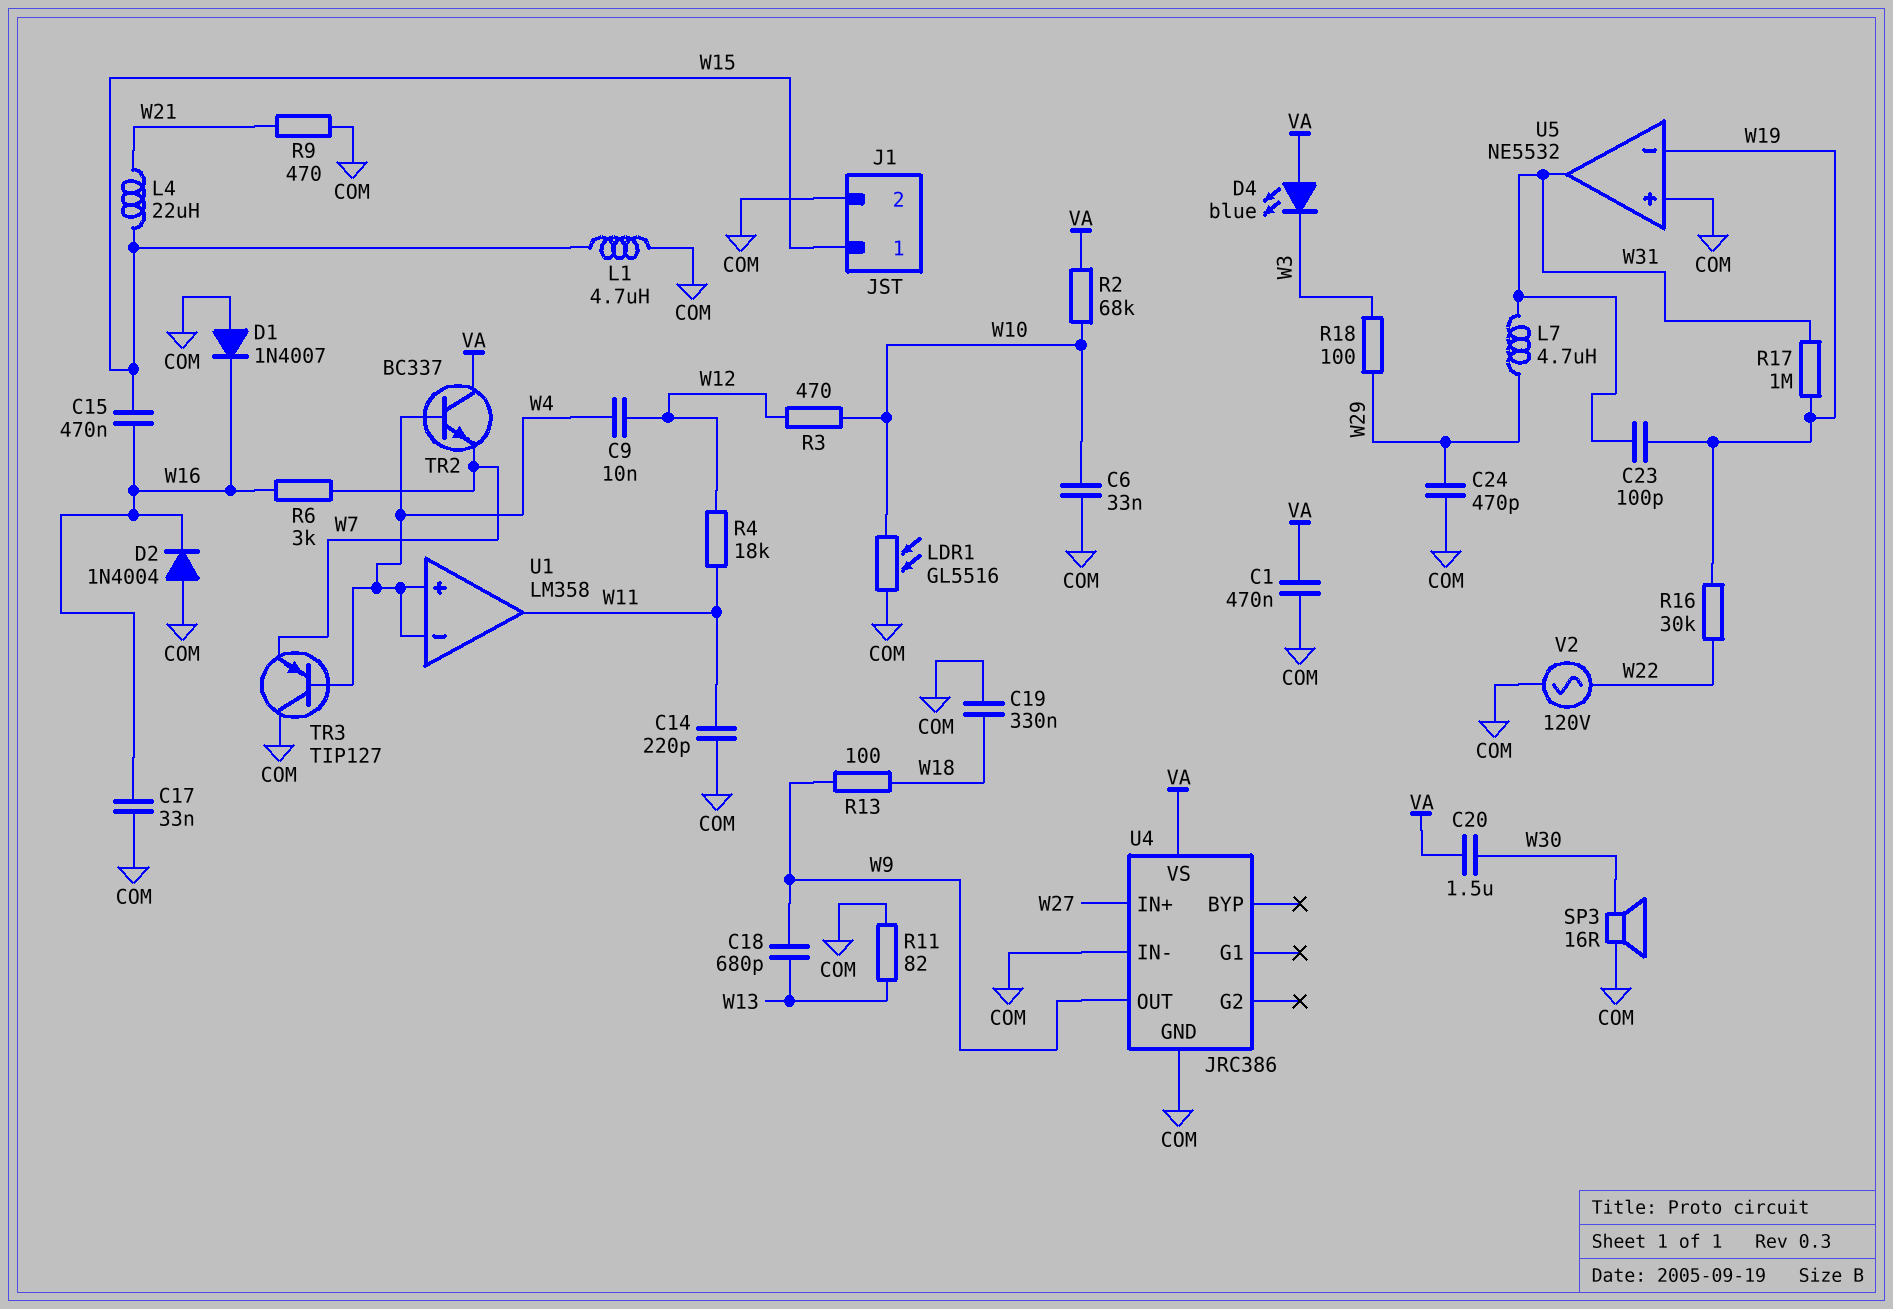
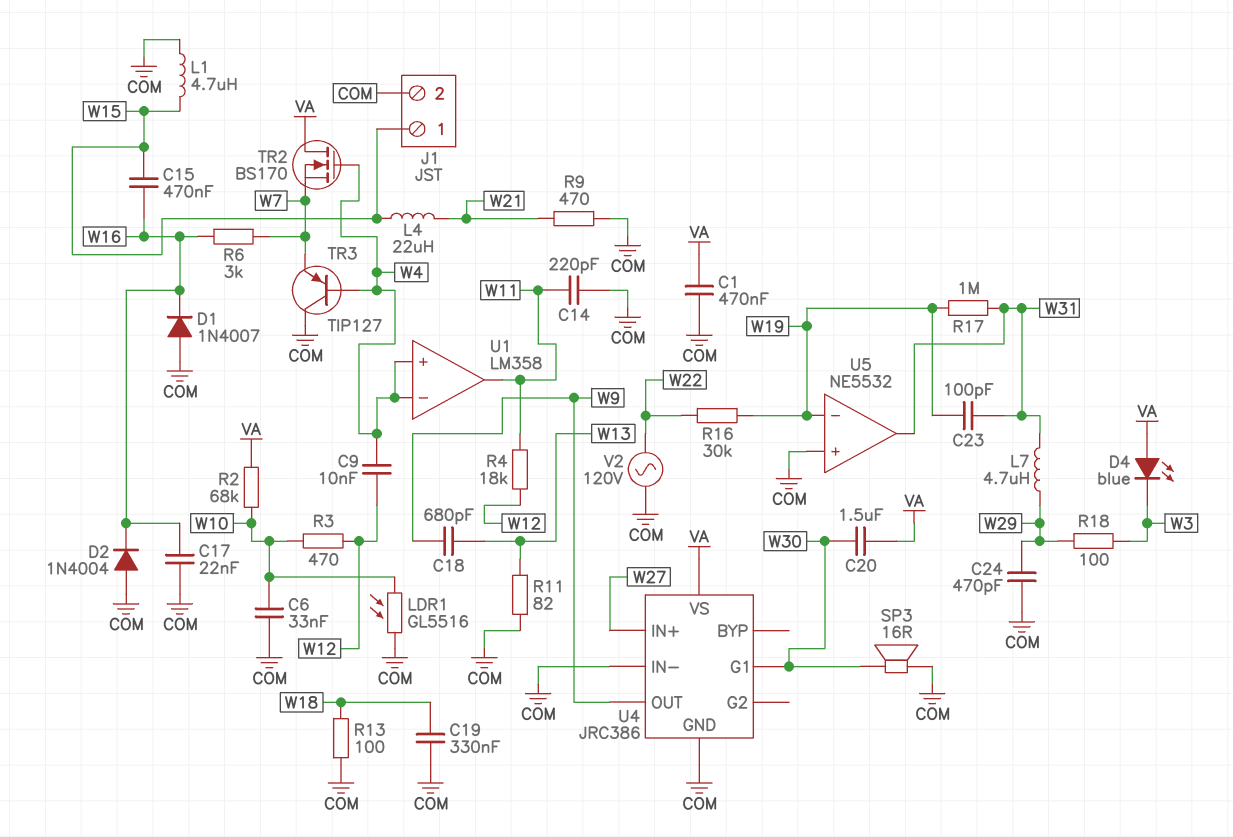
C17: 33nF (COM, W16) -> 22nF (COM, W16)
R13: 100 (W9, W18) -> 100 (COM, W18)
TR2: NPN BC337 (B W4, C VA, E W7) -> NMOS BS170 (G W4, D VA, S W7)
U4 pin G1: none -> W30

